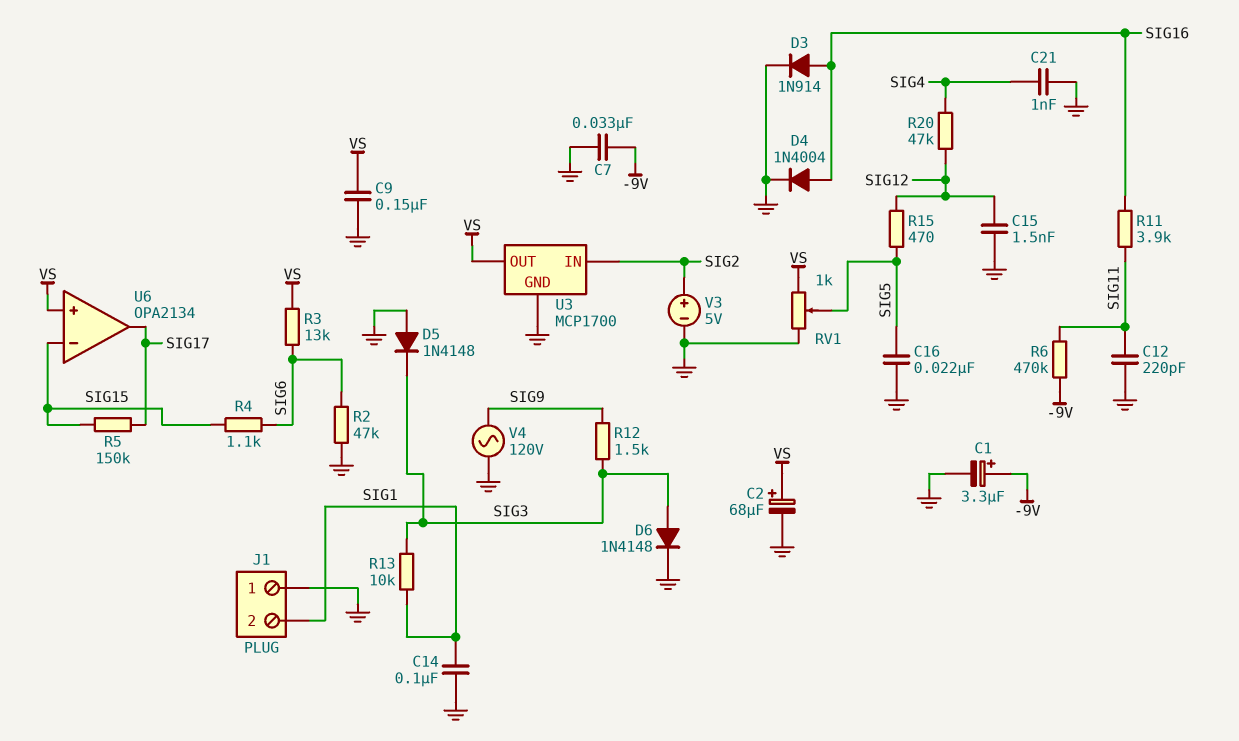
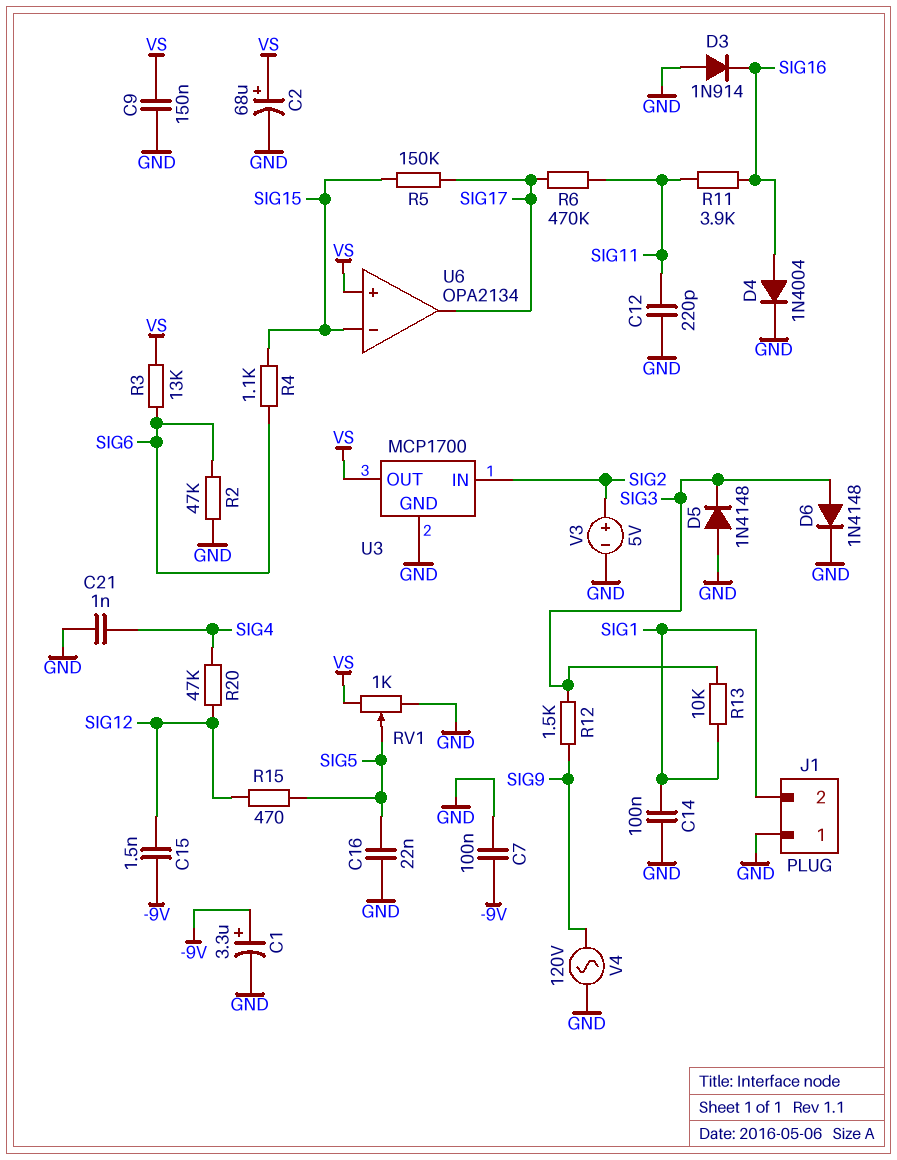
C7: 33nF (-9V, GND) -> 100nF (-9V, GND)
C15: 1.5nF (GND, SIG12) -> 1.5nF (-9V, SIG12)
D3: diode 1N914 (A SIG16, K GND) -> diode 1N914 (A GND, K SIG16)
R6: 470k (-9V, SIG11) -> 470k (SIG11, SIG17)

